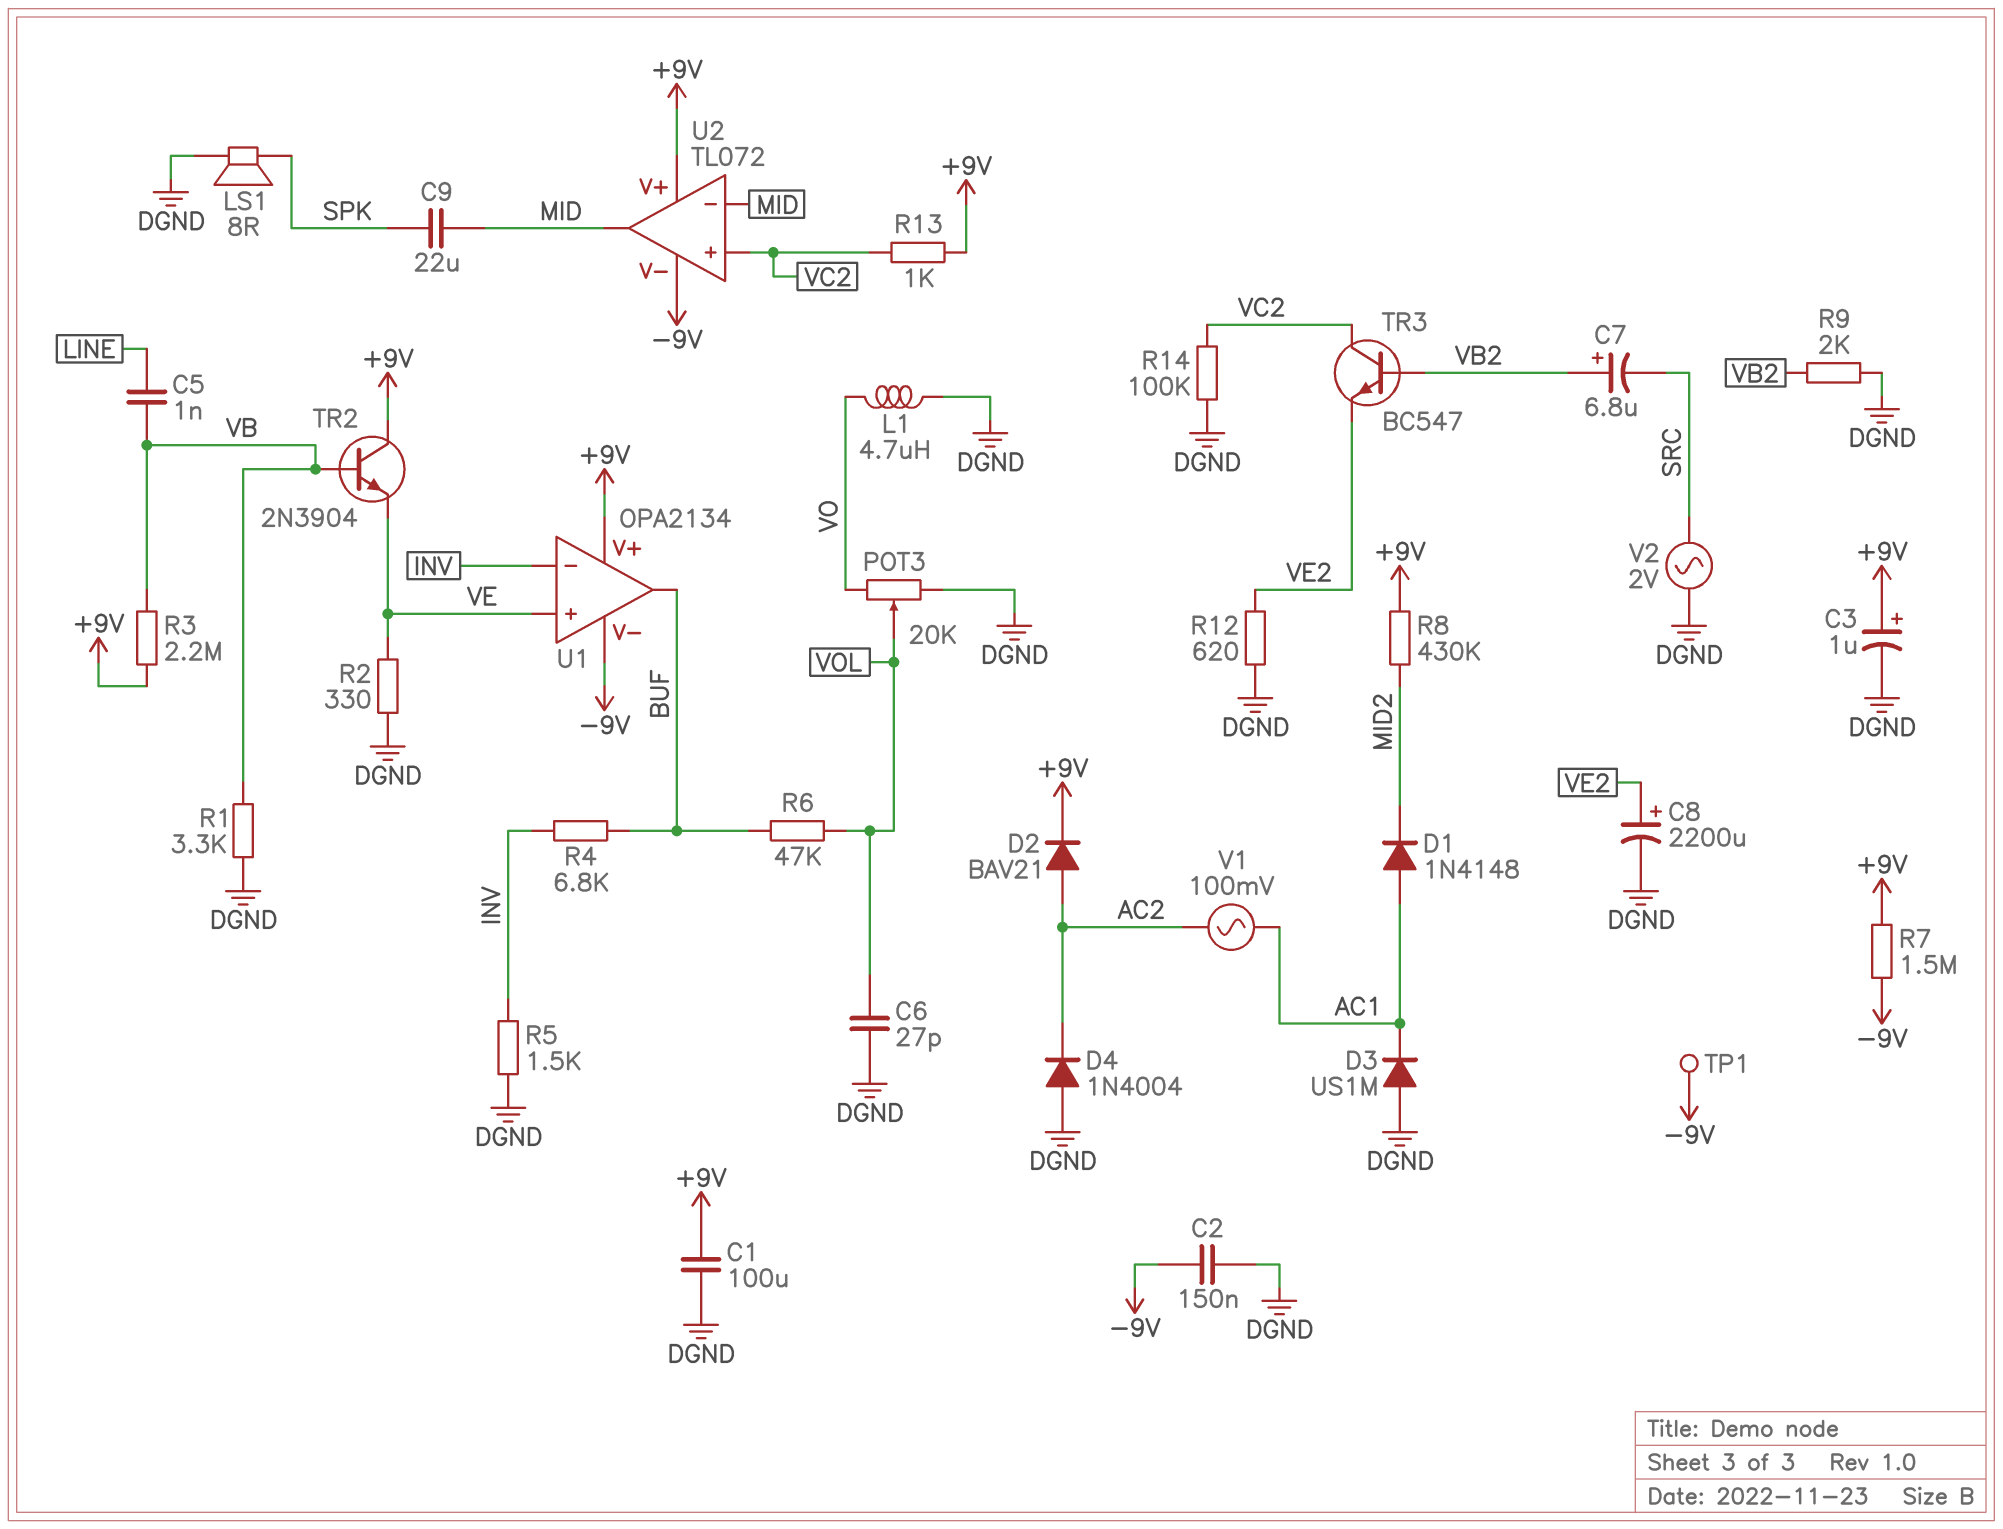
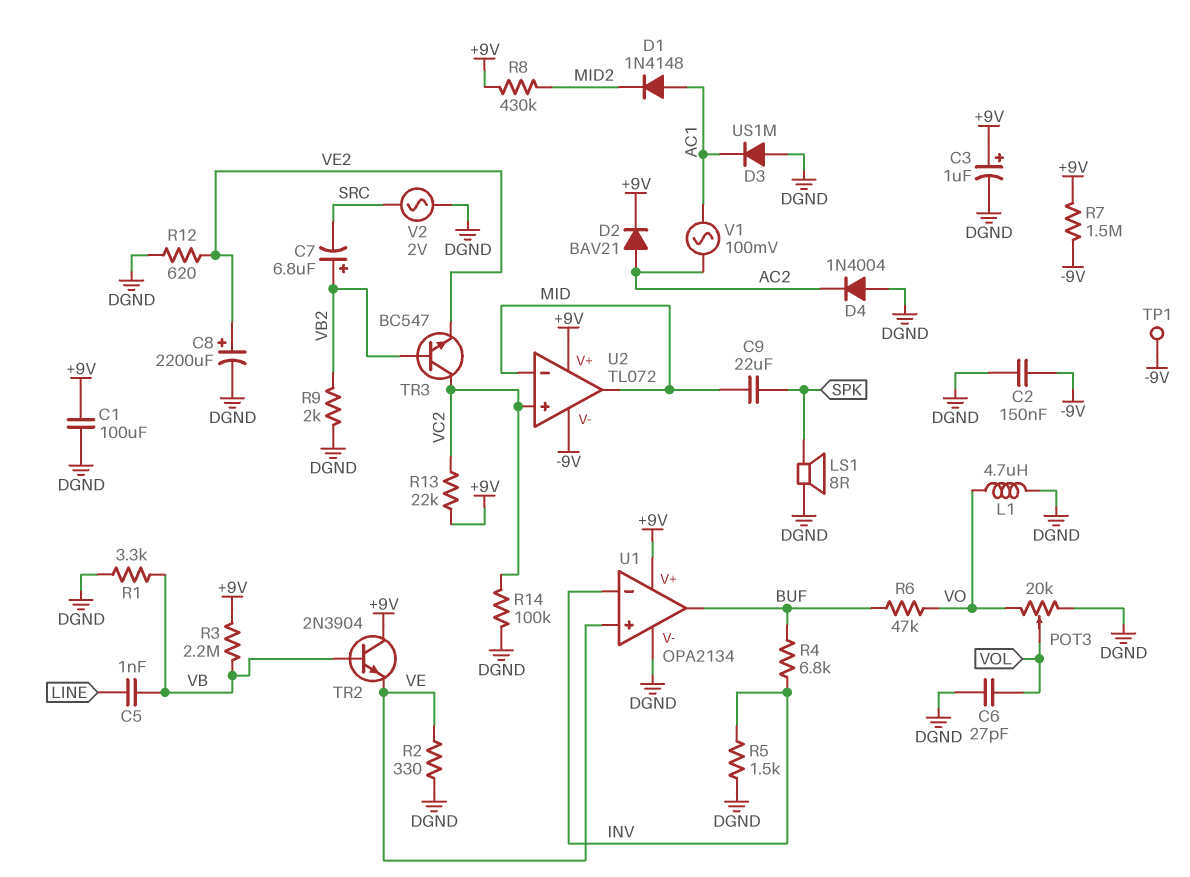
R6: 47k (BUF, VOL) -> 47k (BUF, VO)
R13: 1k (+9V, VC2) -> 22k (+9V, VC2)
U1 pin V-: -9V -> DGND

